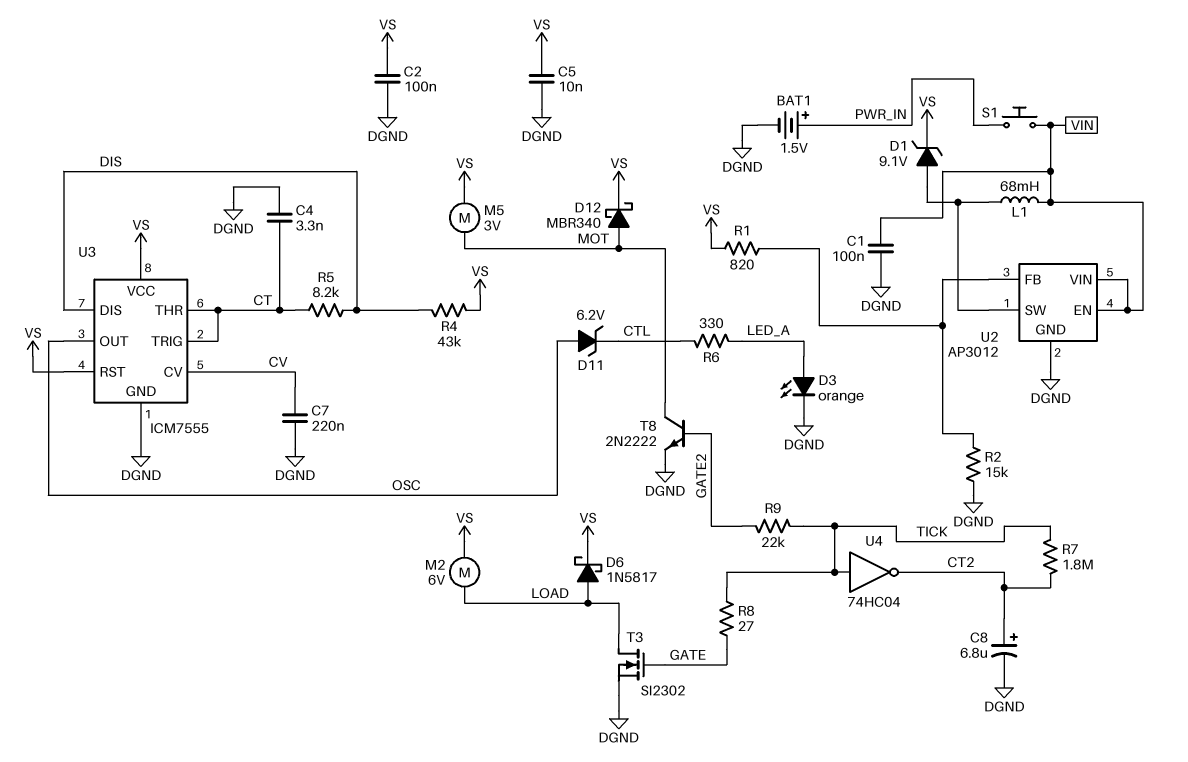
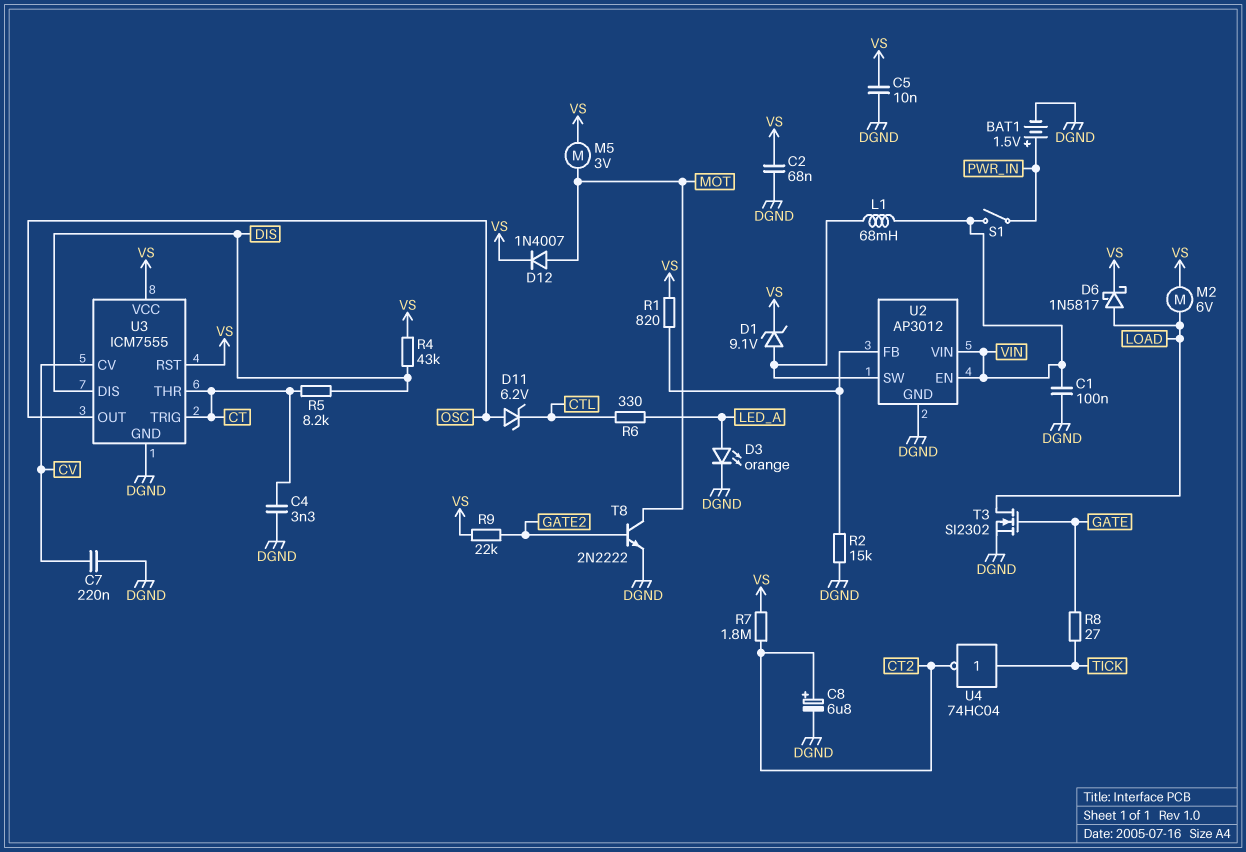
C2: 100nF (DGND, VS) -> 68nF (DGND, VS)
D12: schottky MBR340 (A MOT, K VS) -> diode 1N4007 (A MOT, K VS)
R7: 1.8M (CT2, TICK) -> 1.8M (CT2, VS)
R9: 22k (GATE2, TICK) -> 22k (GATE2, VS)
S1: button (PWR_IN, VIN) -> switch (PWR_IN, VIN)

